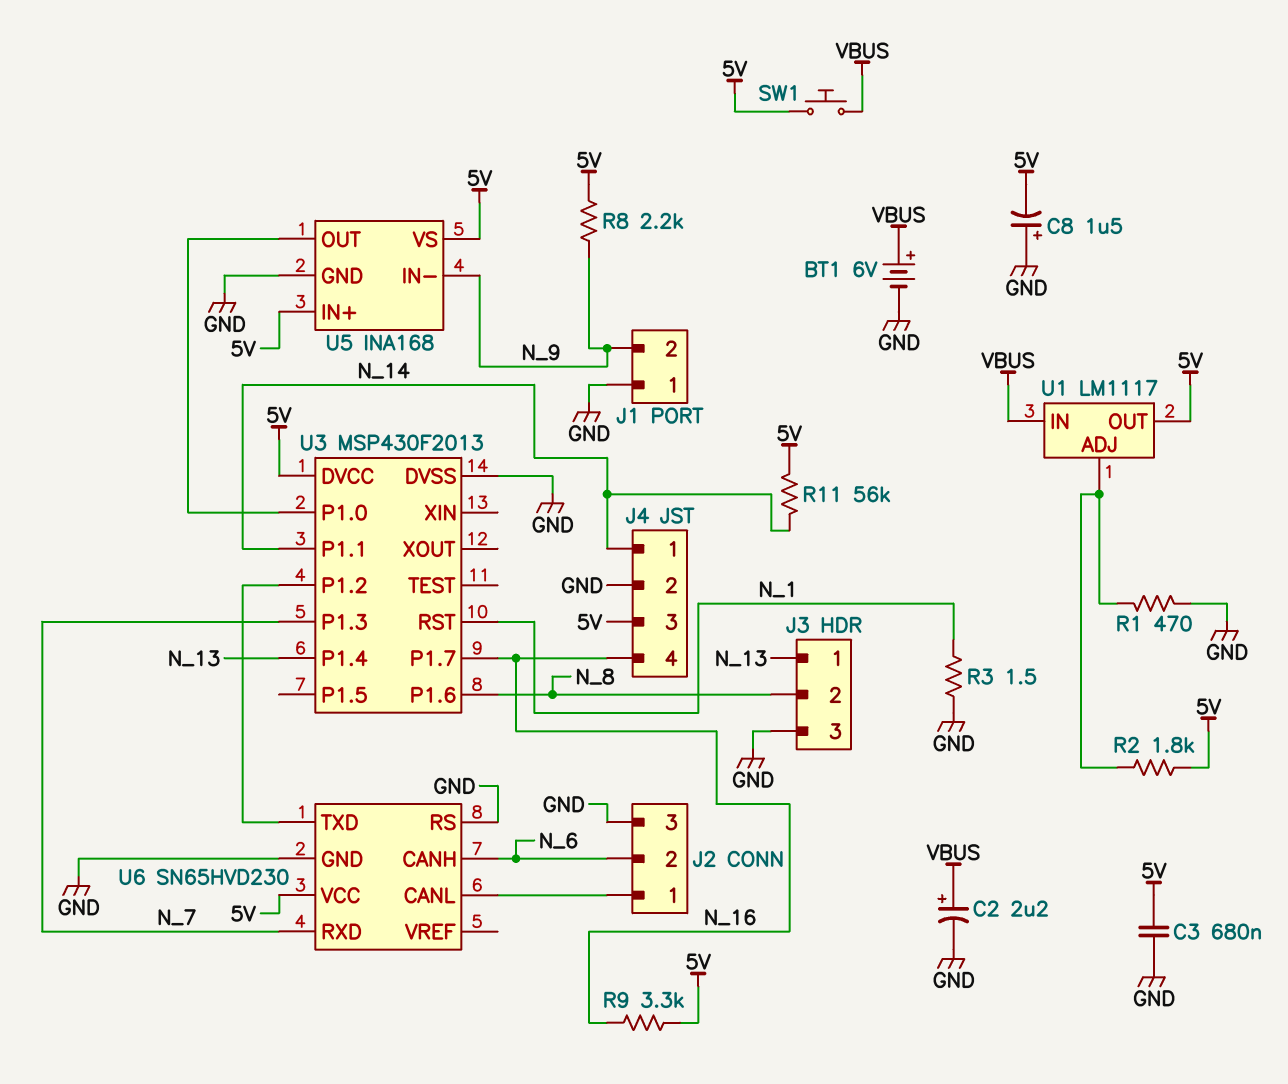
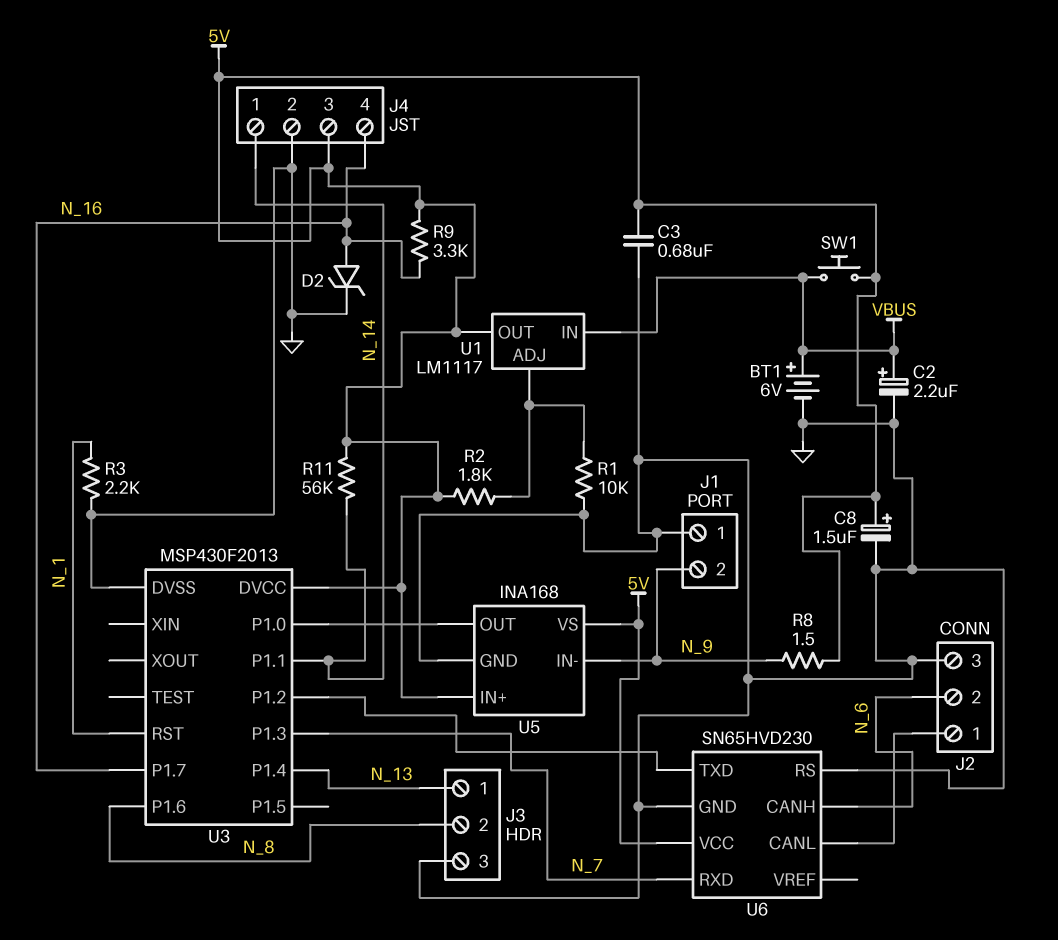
C8: 1.5uF (plus GND, minus 5V) -> 1.5uF (plus 5V, minus GND)
D2: none -> zener (A N_16, K GND)
R1: 470 (GND, U1/ADJ) -> 10k (GND, U1/ADJ)
R3: 1.5 (GND, N_1) -> 2.2k (GND, N_1)
R8: 2.2k (5V, N_9) -> 1.5 (5V, N_9)

